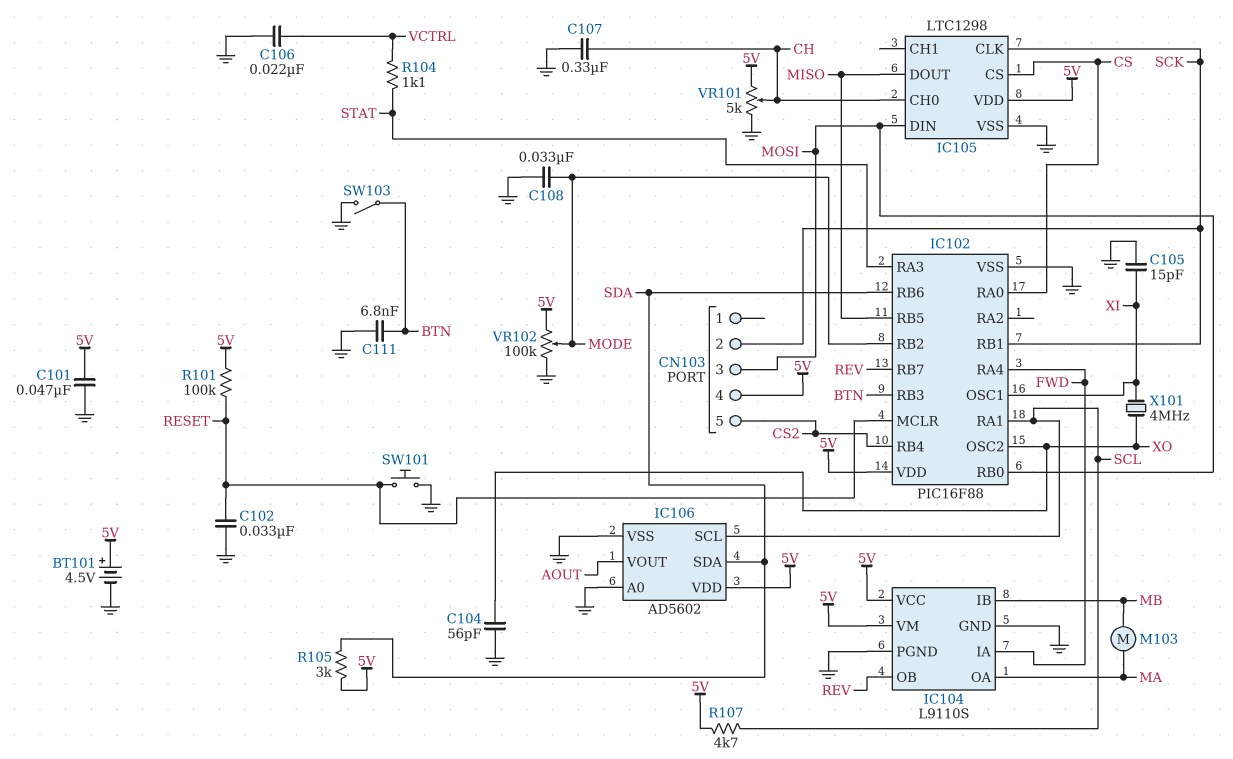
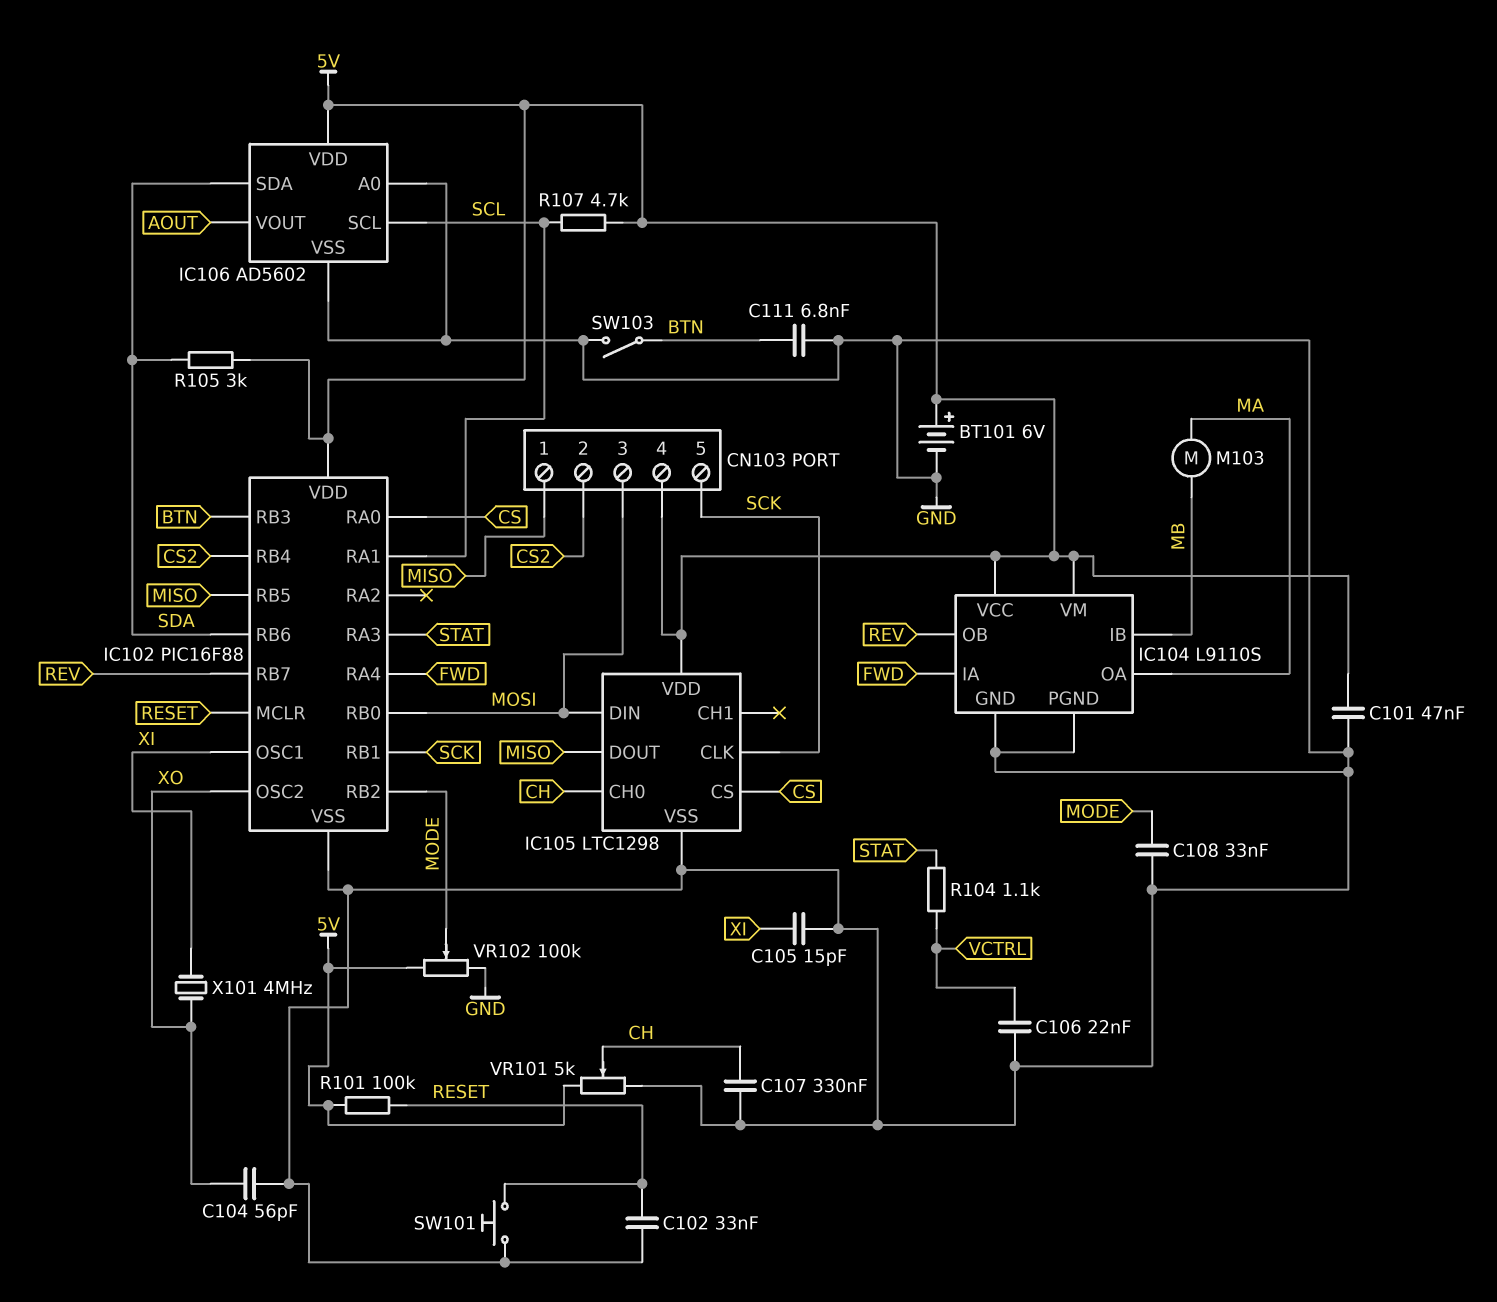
BT101: 4.5V (plus 5V, minus GND) -> 6V (plus 5V, minus GND)
CN103 pin 1: none -> MISO
CN103 pin 2: SCK -> CS2
CN103 pin 5: CS2 -> SCK

